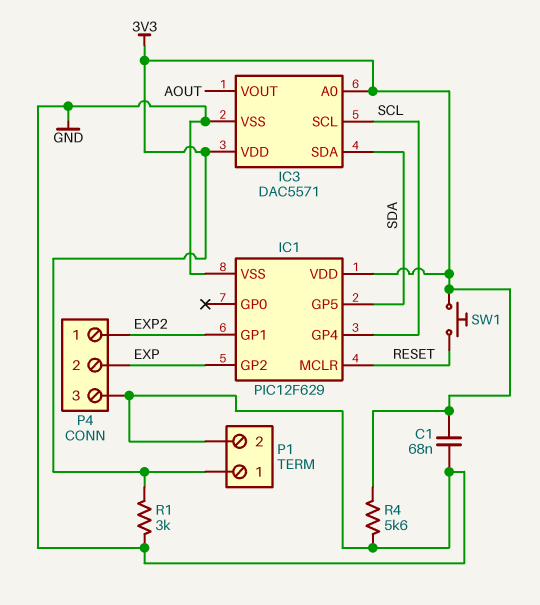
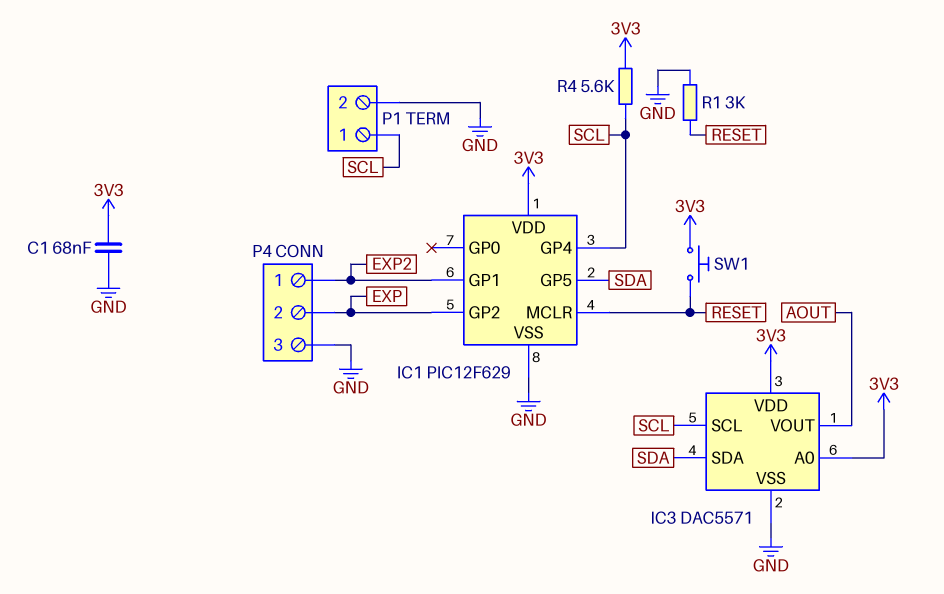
P1 pin 1: 3V3 -> SCL
R1: 3k (3V3, GND) -> 3k (GND, RESET)
R4: 5.6k (3V3, GND) -> 5.6k (3V3, SCL)

